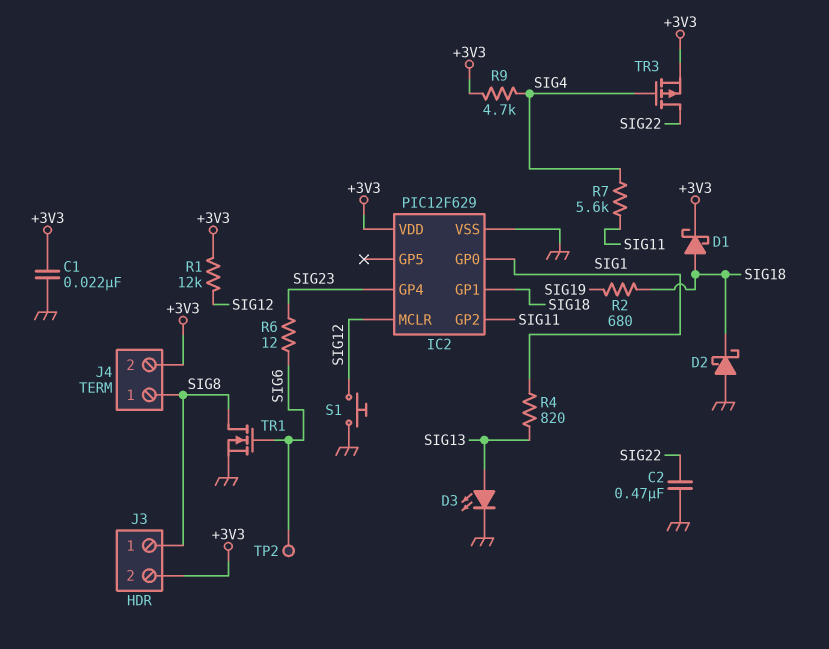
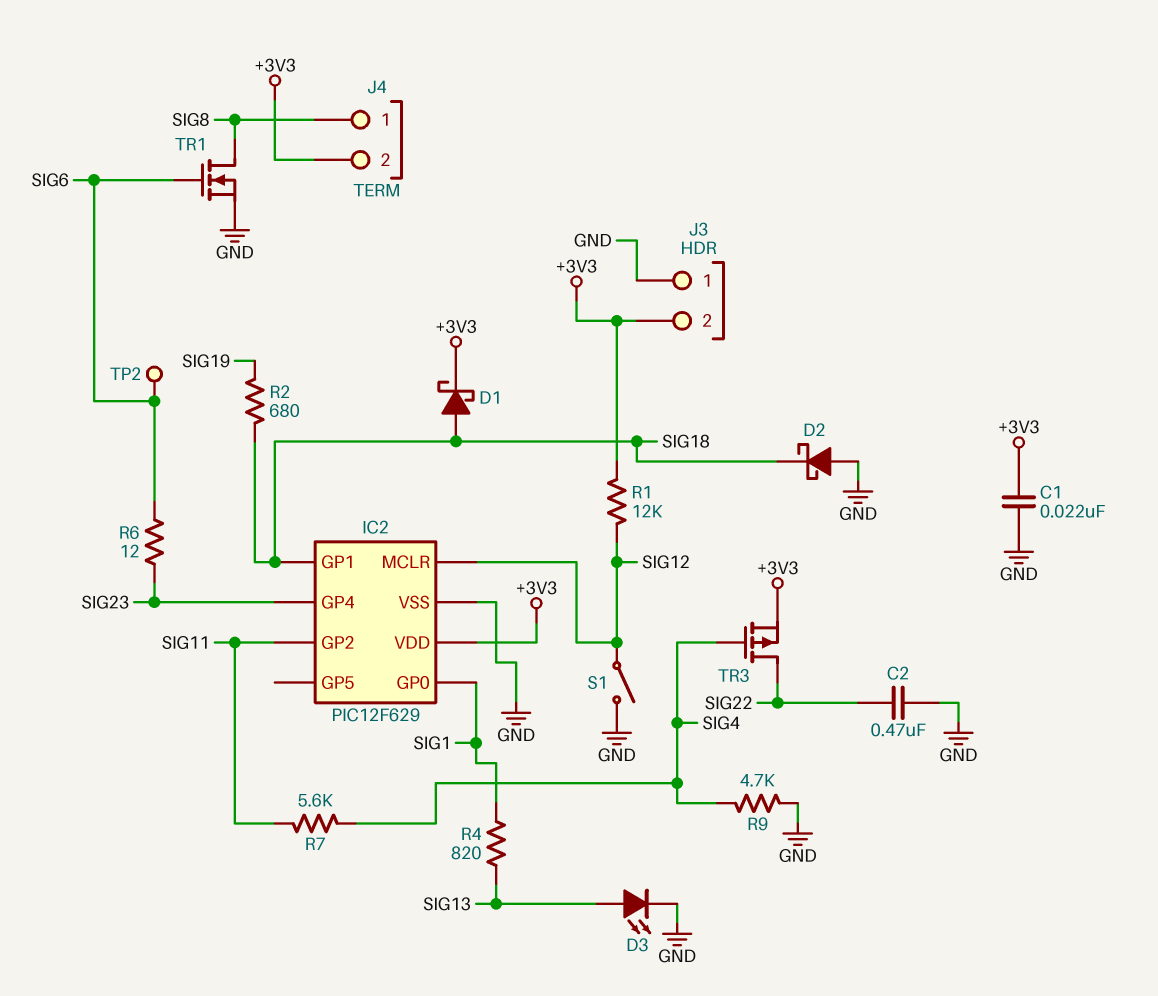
J3 pin 1: SIG8 -> GND
R9: 4.7k (+3V3, SIG4) -> 4.7k (GND, SIG4)
S1: button (GND, SIG12) -> switch (GND, SIG12)

